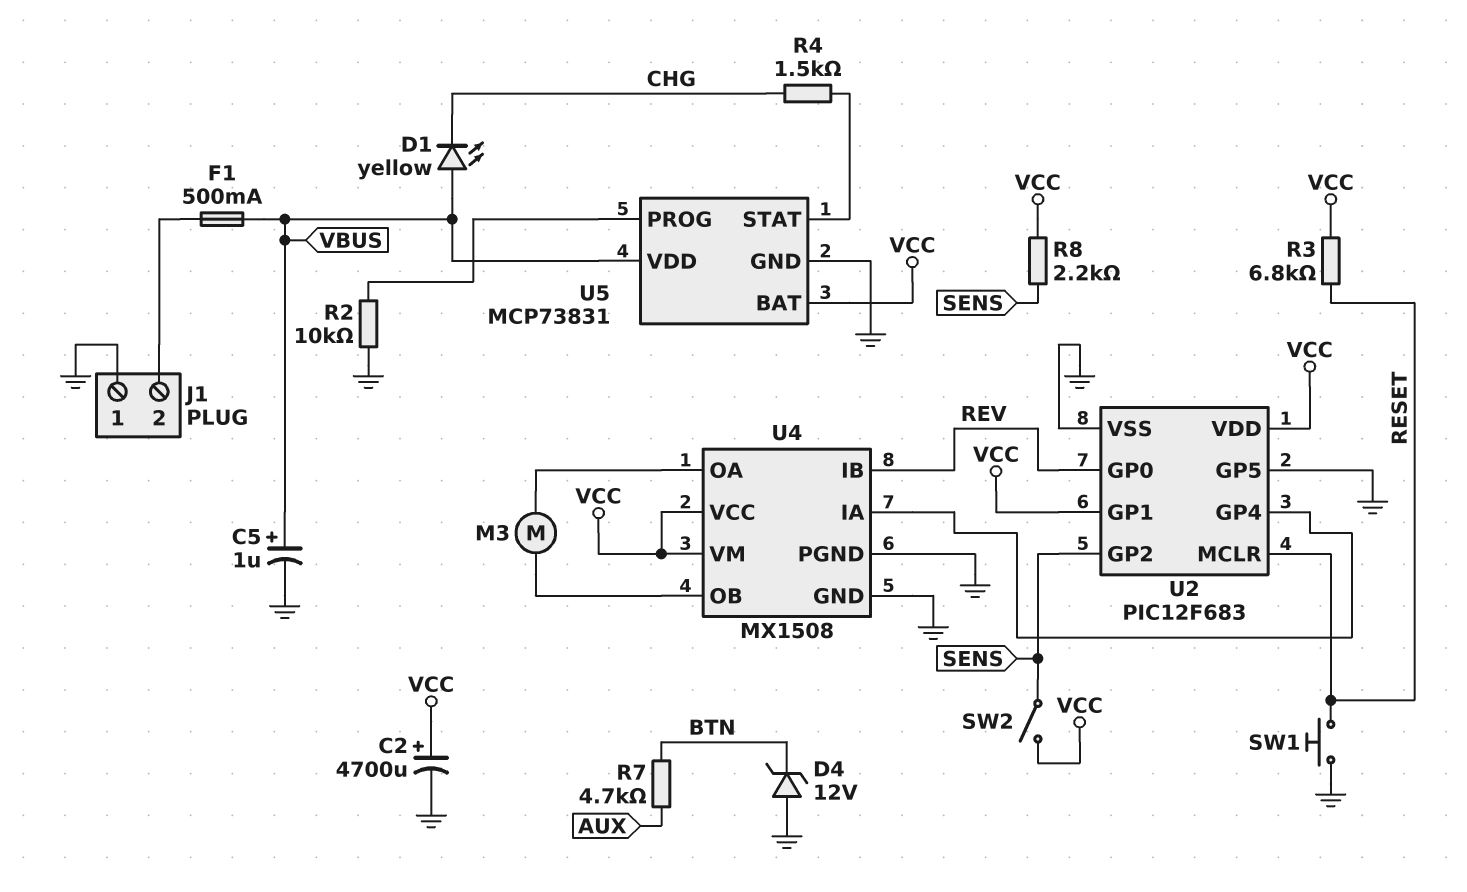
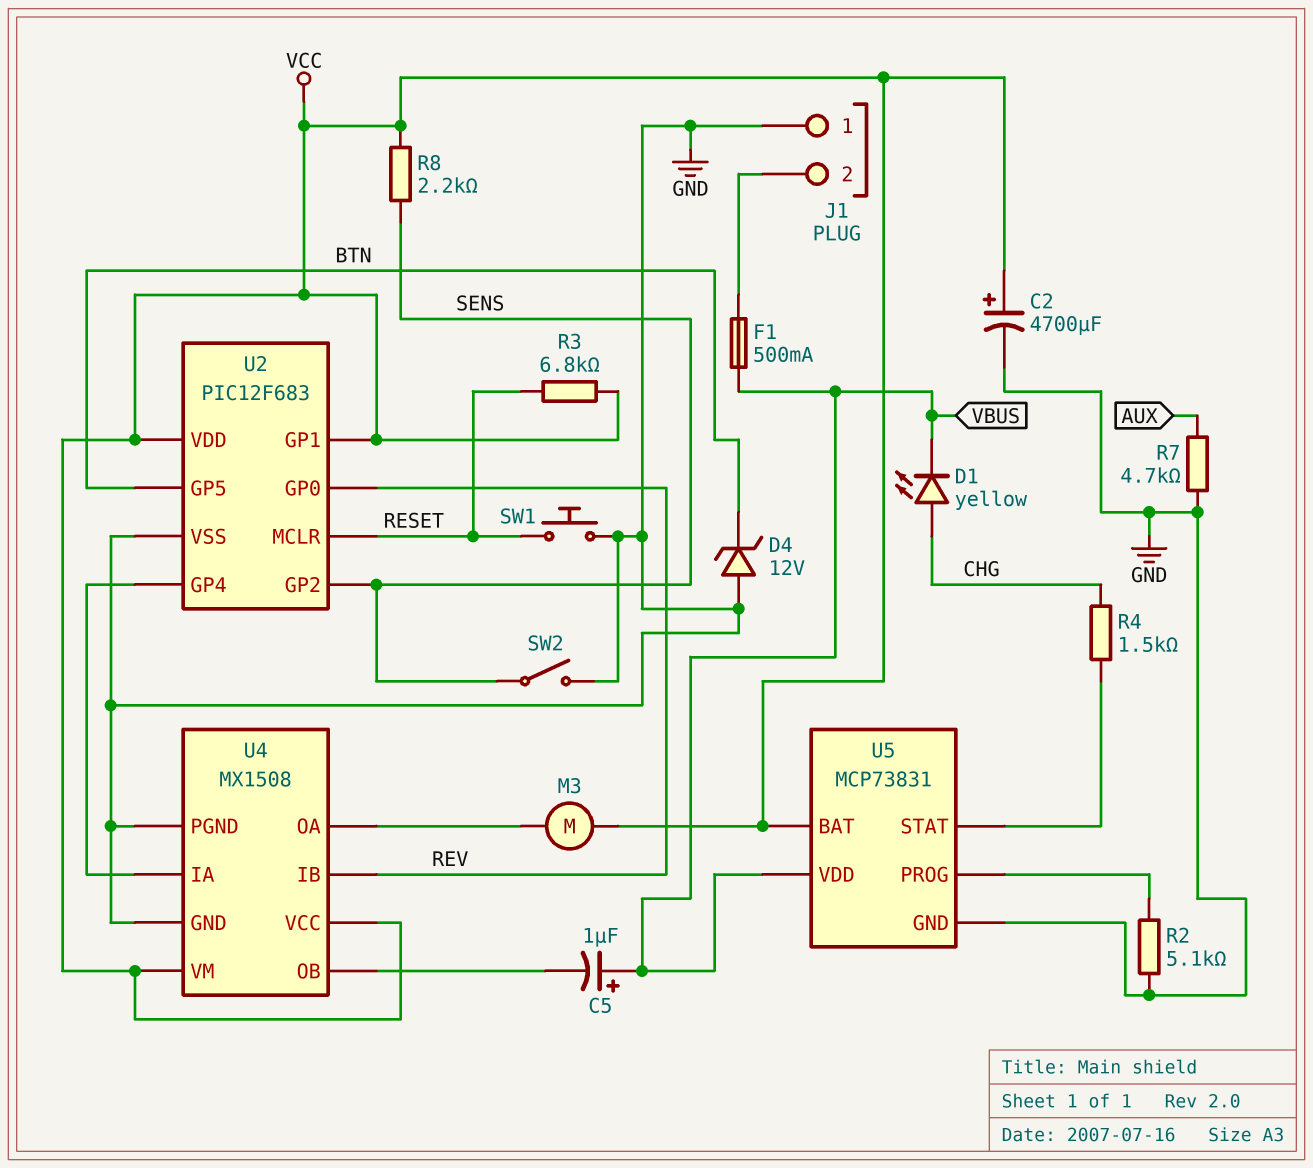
C5: 1uF (plus VBUS, minus GND) -> 1uF (plus VBUS, minus U4/OB)
D1: LED yellow (A VBUS, K CHG) -> LED yellow (A CHG, K VBUS)
M3: motor (U4/OA, U4/OB) -> motor (U4/OA, VCC)
R2: 10k (GND, U5/PROG) -> 5.1k (GND, U5/PROG)
R7: 4.7k (AUX, BTN) -> 4.7k (AUX, GND)
SW2: switch (SENS, VCC) -> switch (GND, SENS)
U2 pin GP5: GND -> BTN

